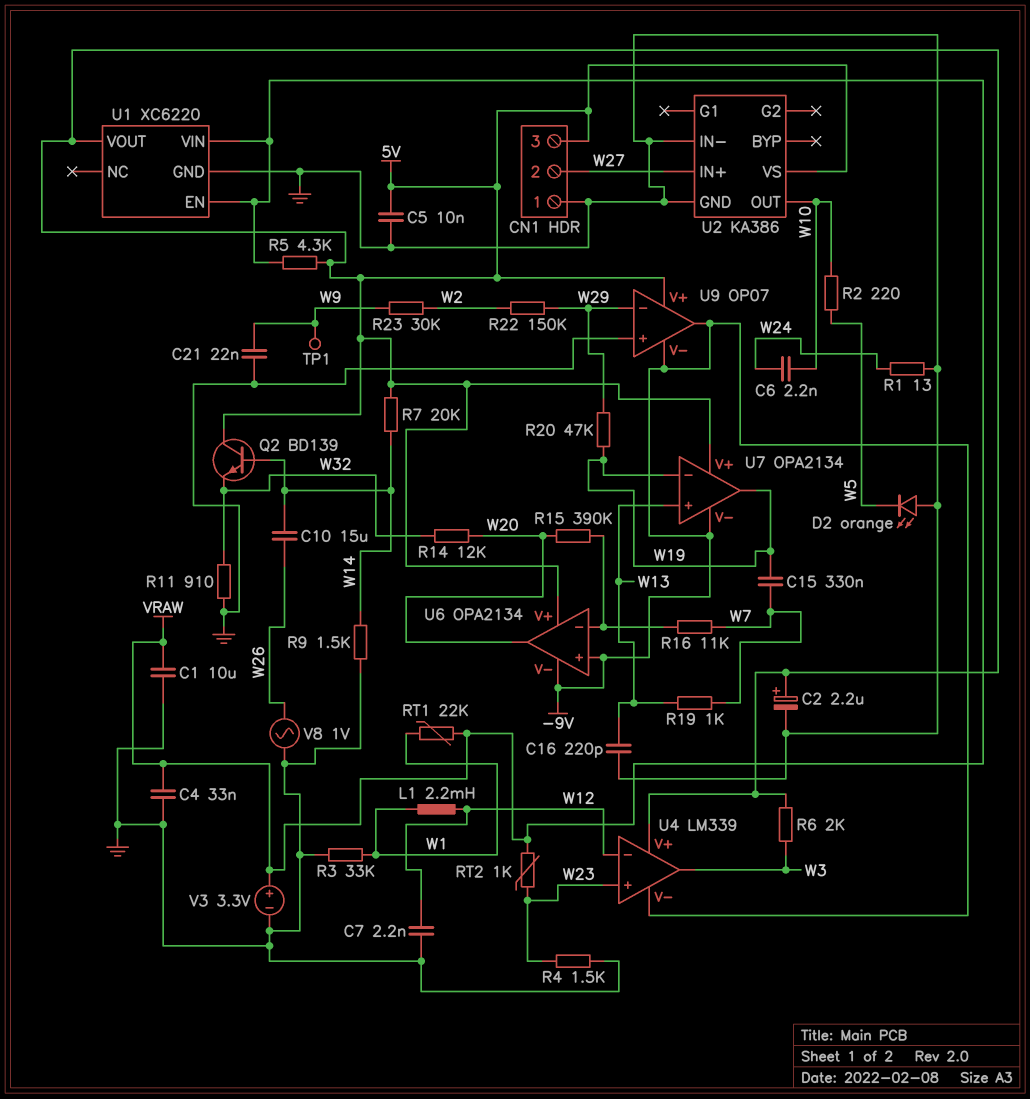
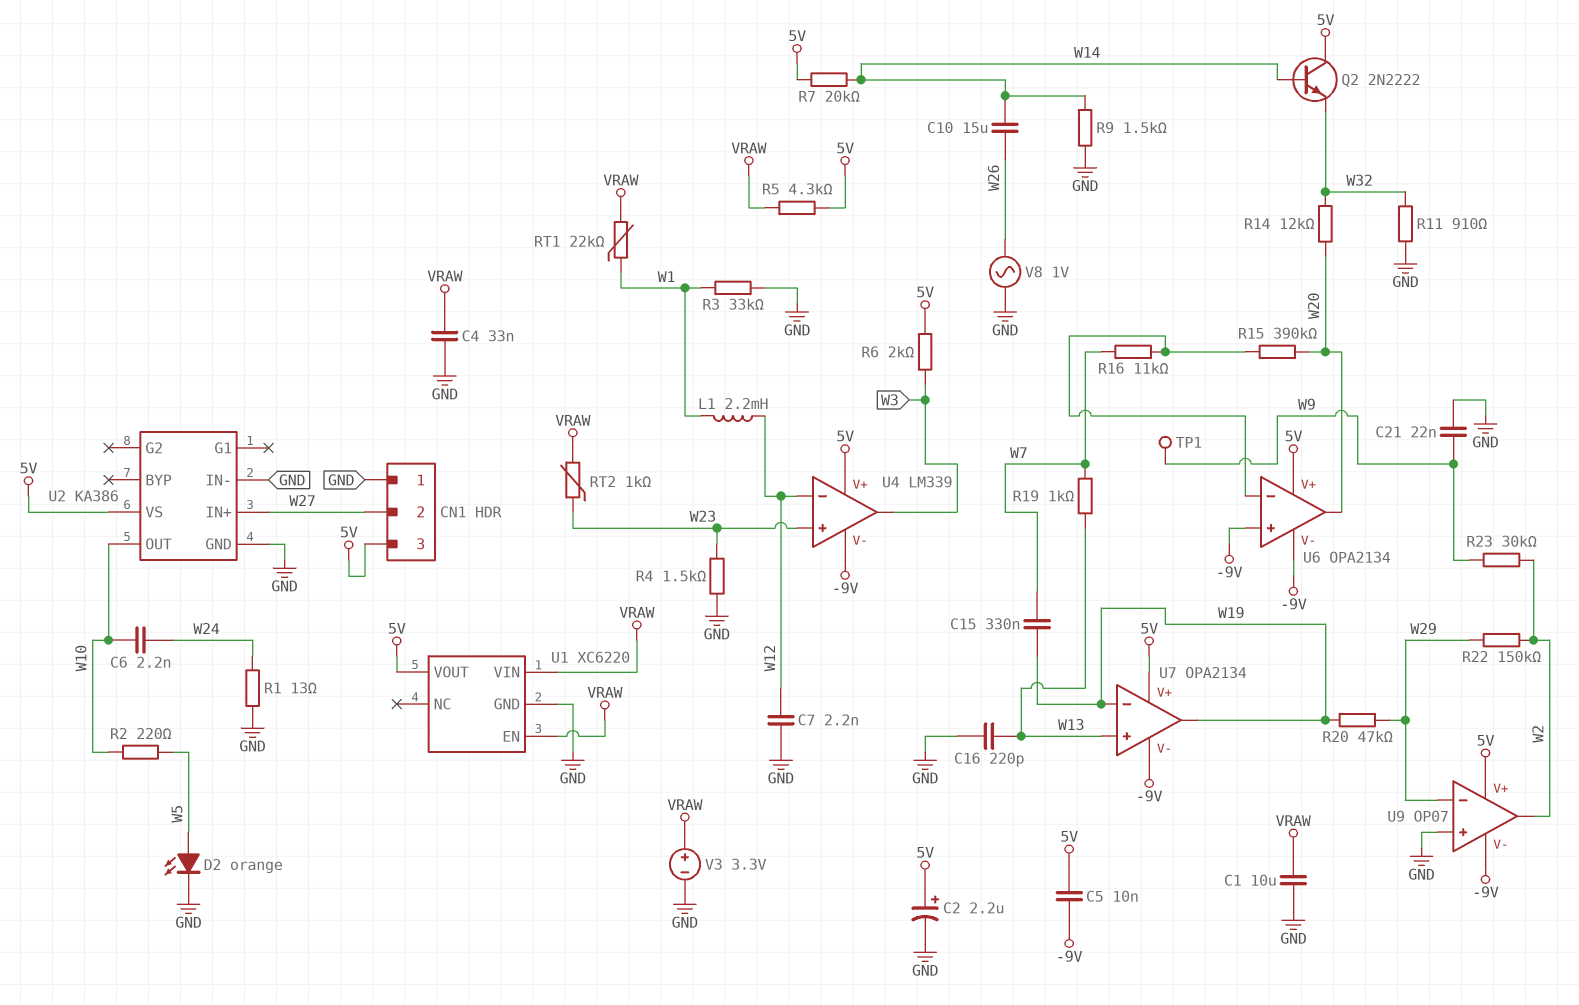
C5: 10nF (5V, GND) -> 10nF (-9V, 5V)
D2: LED orange (A GND, K W5) -> LED orange (A W5, K GND)
Q2: NPN BD139 (B W14, C 5V, E W32) -> NPN 2N2222 (B W14, C 5V, E W32)
U9 pin out: -9V -> W2

